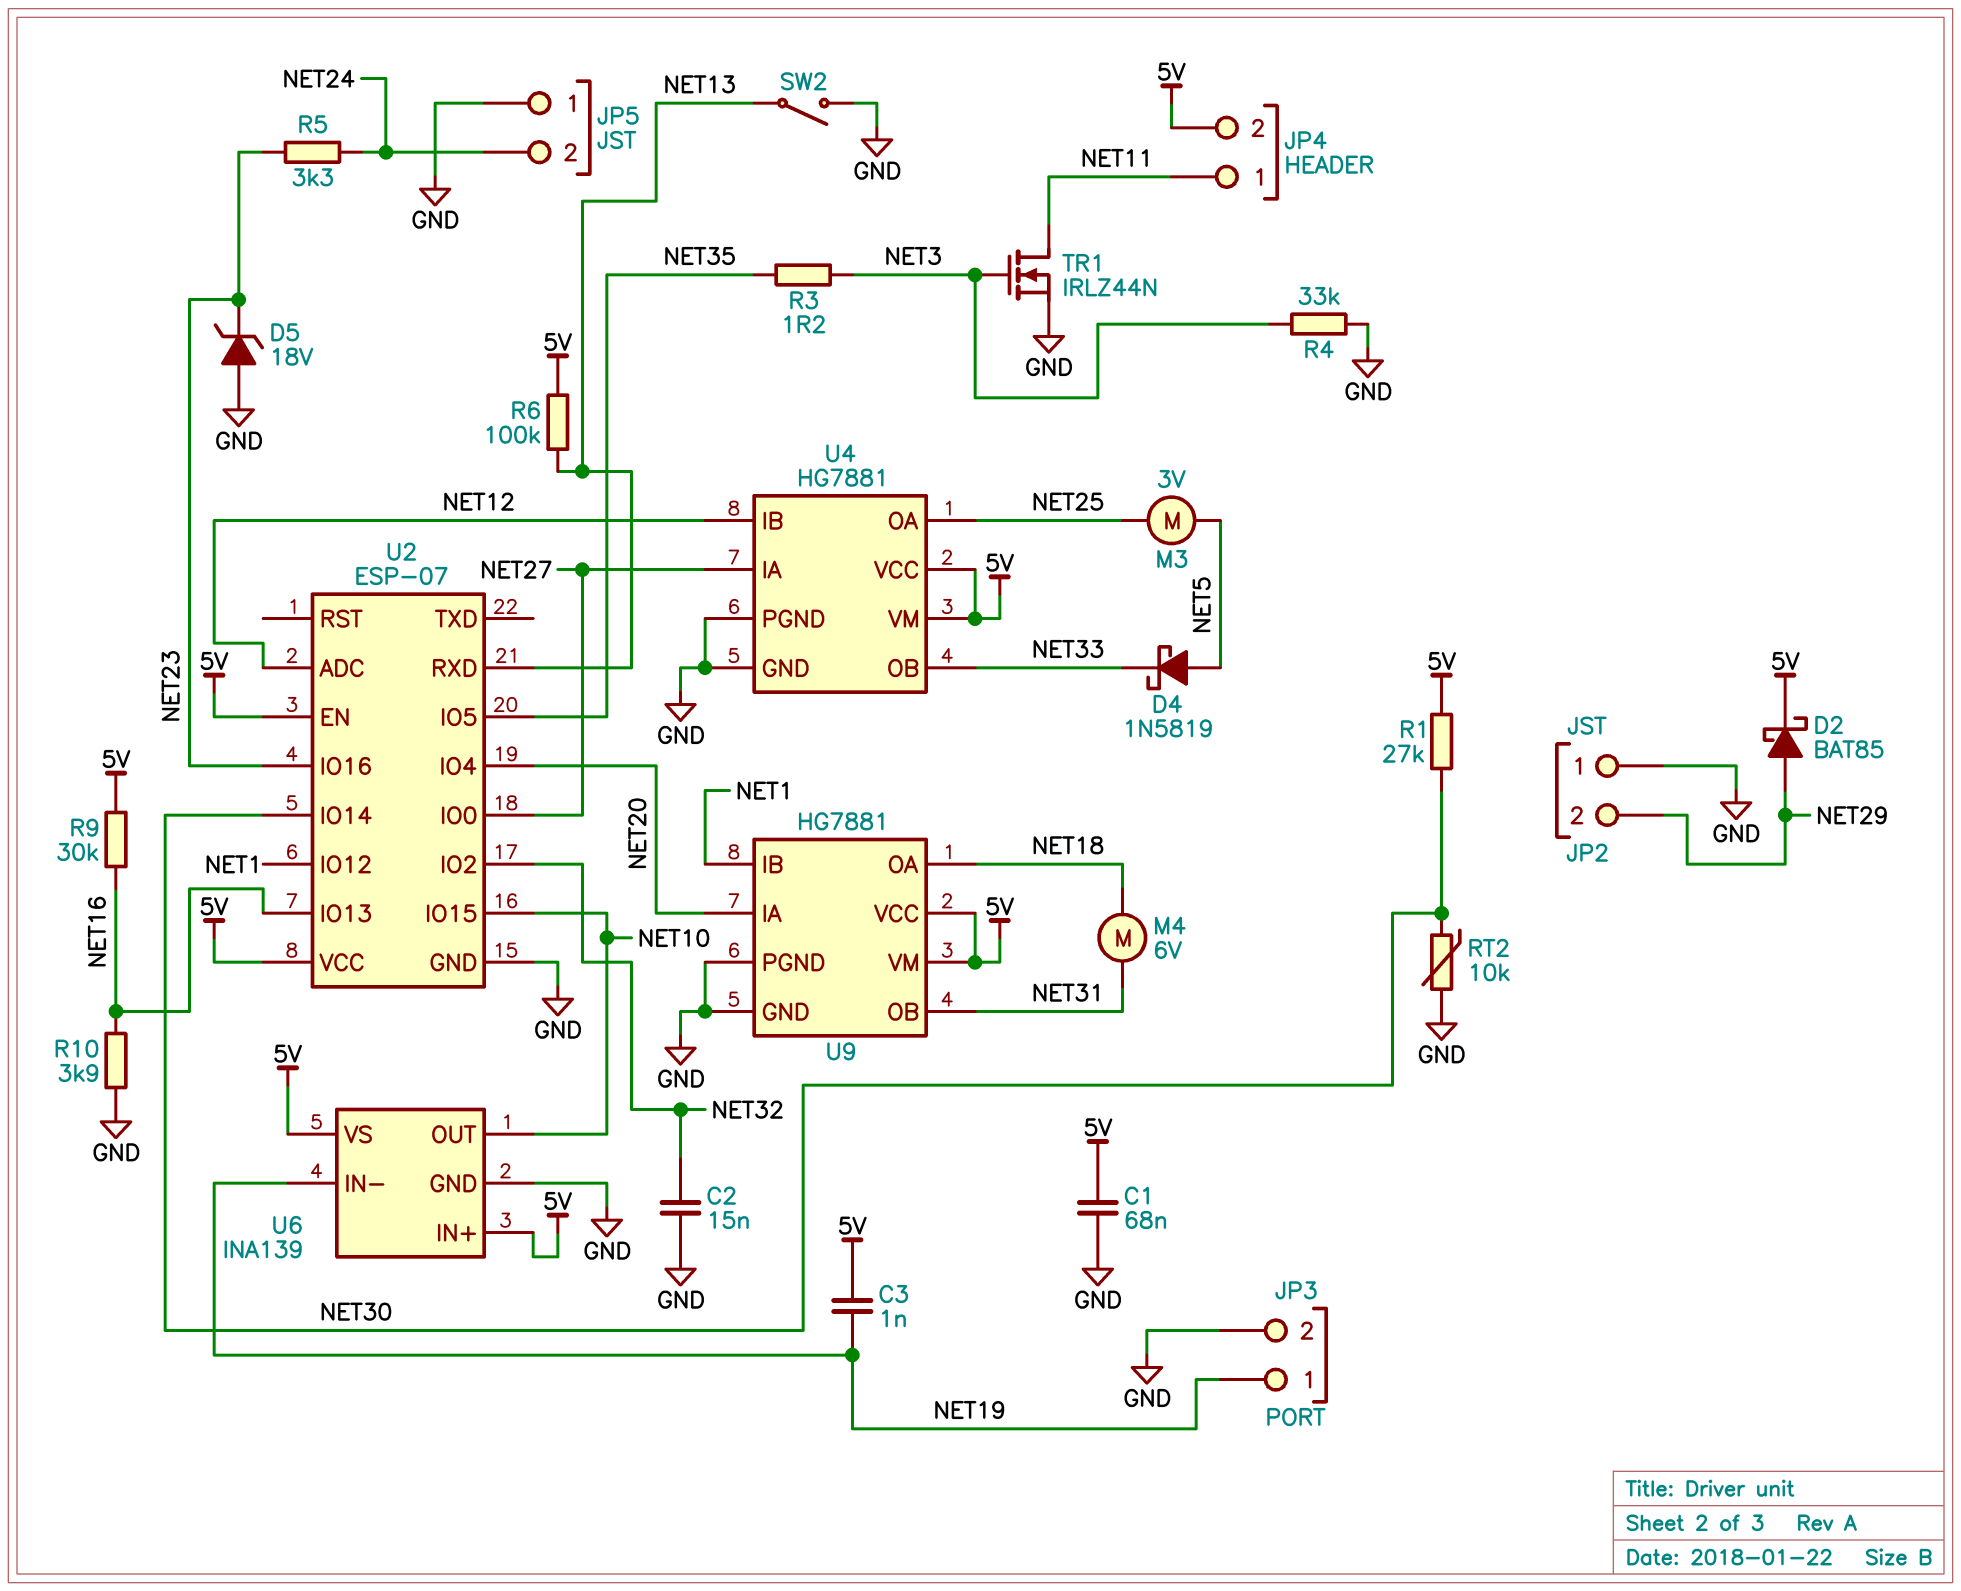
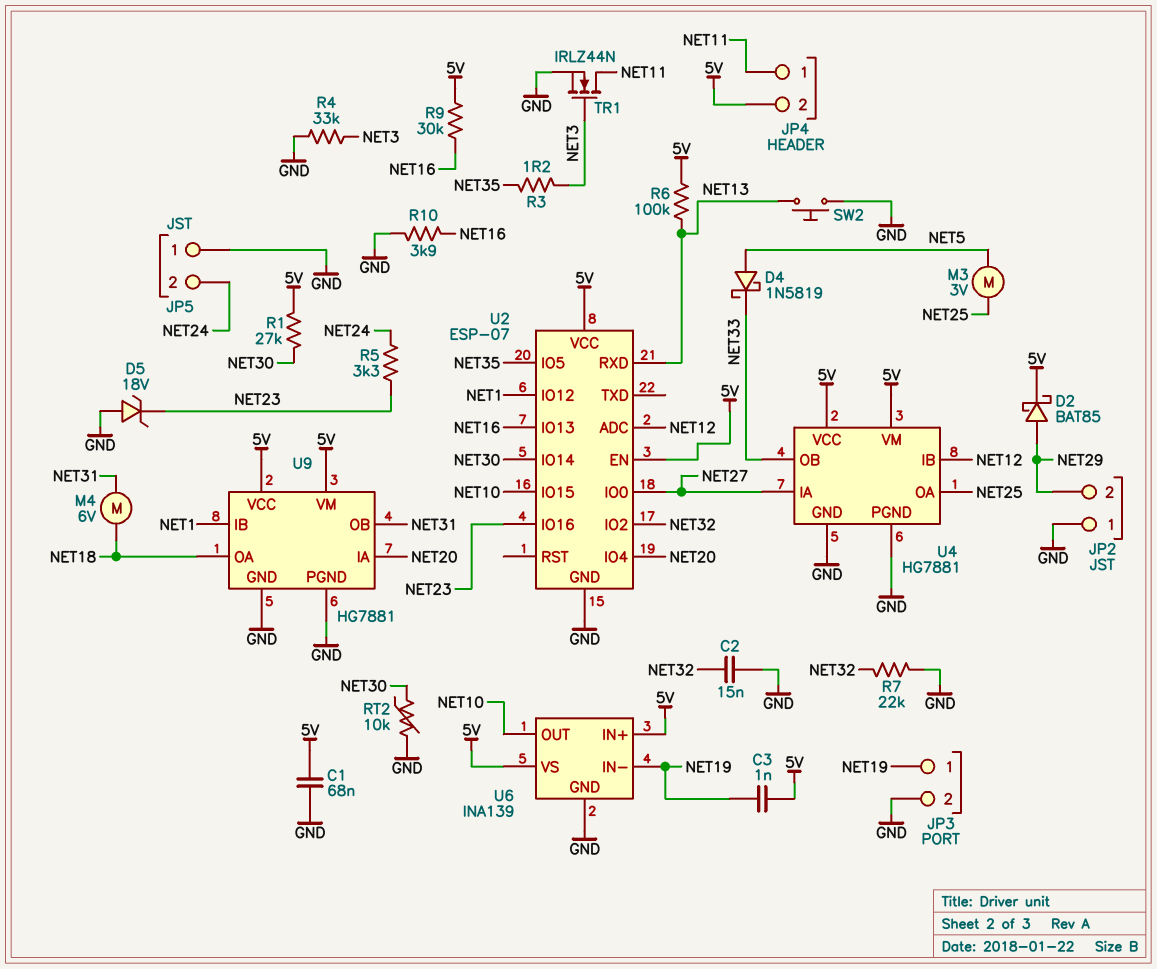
R7: none -> 22k (GND, NET32)
SW2: switch (GND, NET13) -> button (GND, NET13)

